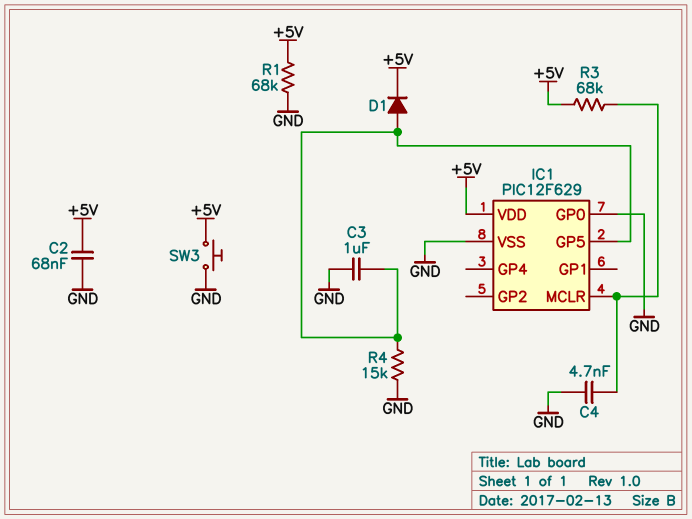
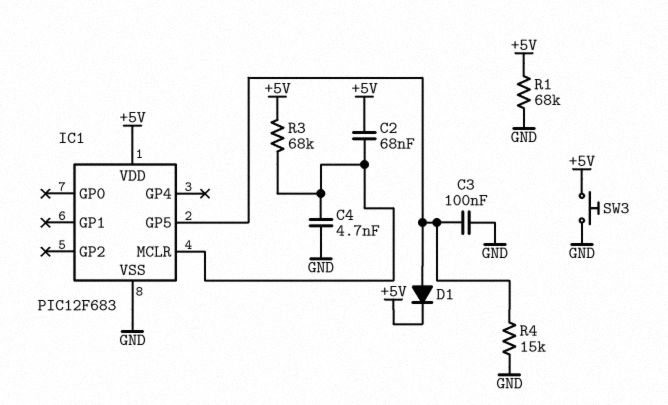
C2: 68nF (+5V, GND) -> 68nF (+5V, IC1/MCLR)
C3: 1uF (GND, IC1/GP5) -> 100nF (GND, IC1/GP5)
IC1: PIC12F629 -> PIC12F683
IC1 pin GP0: GND -> none

